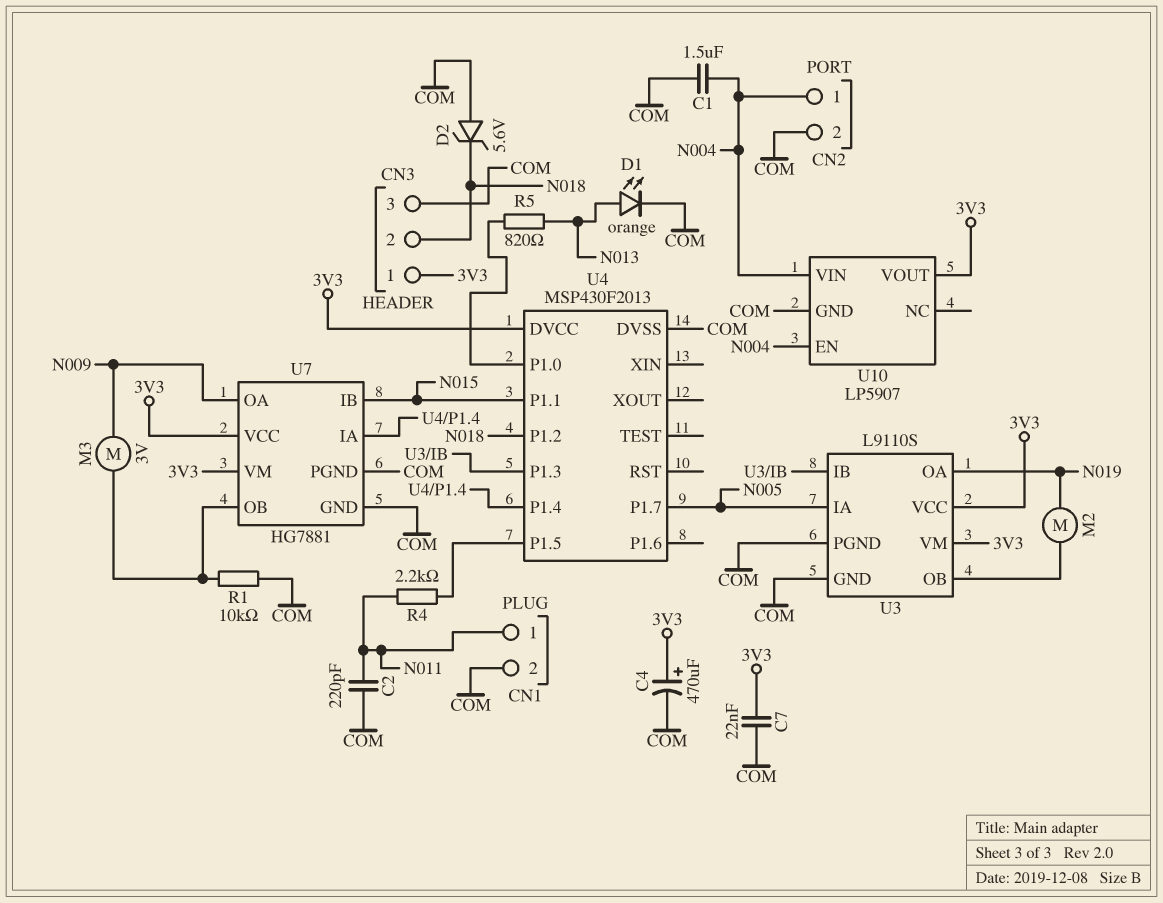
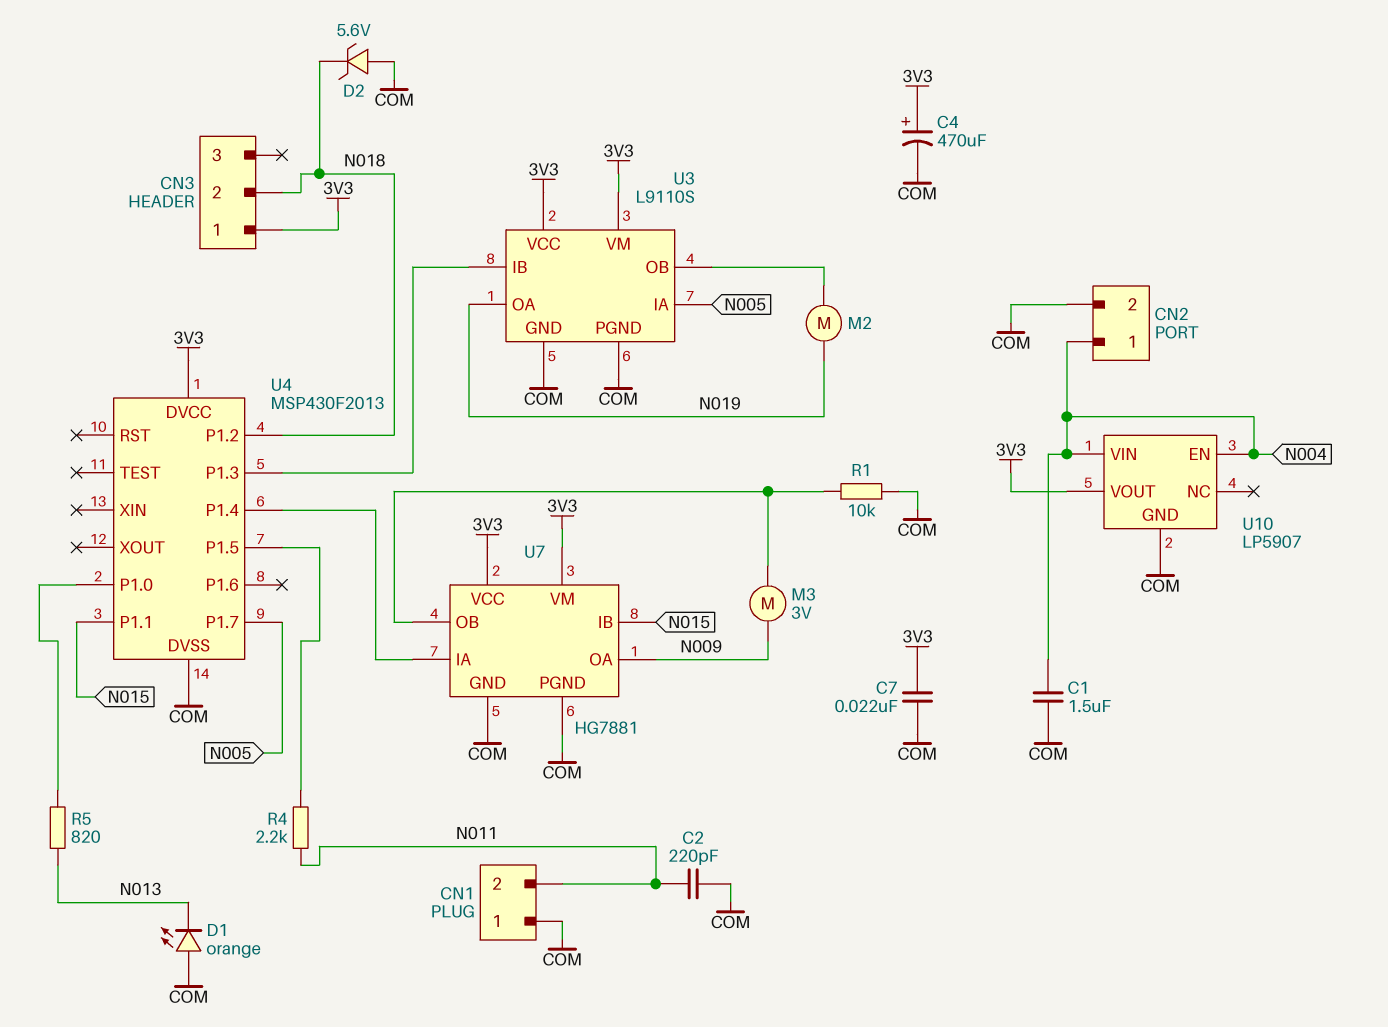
CN1 pin 1: N011 -> COM
CN1 pin 2: COM -> N011
CN3 pin 3: COM -> none
D1: LED orange (A N013, K COM) -> LED orange (A COM, K N013)

